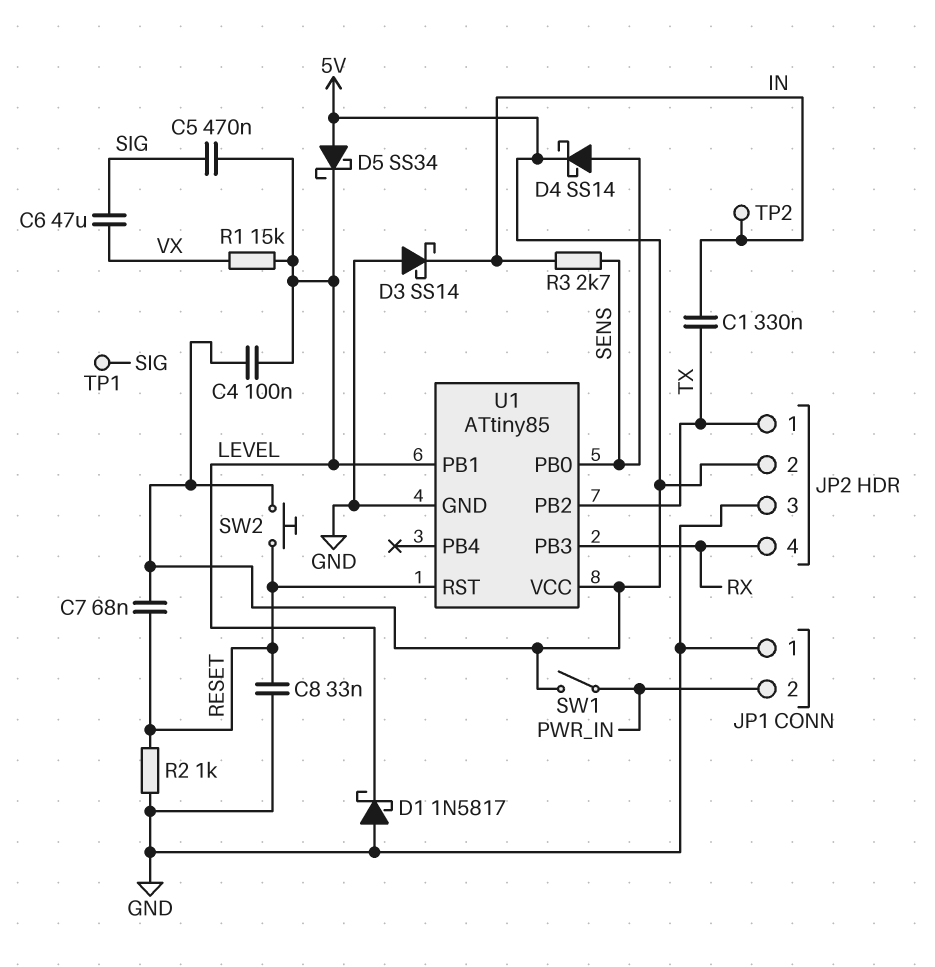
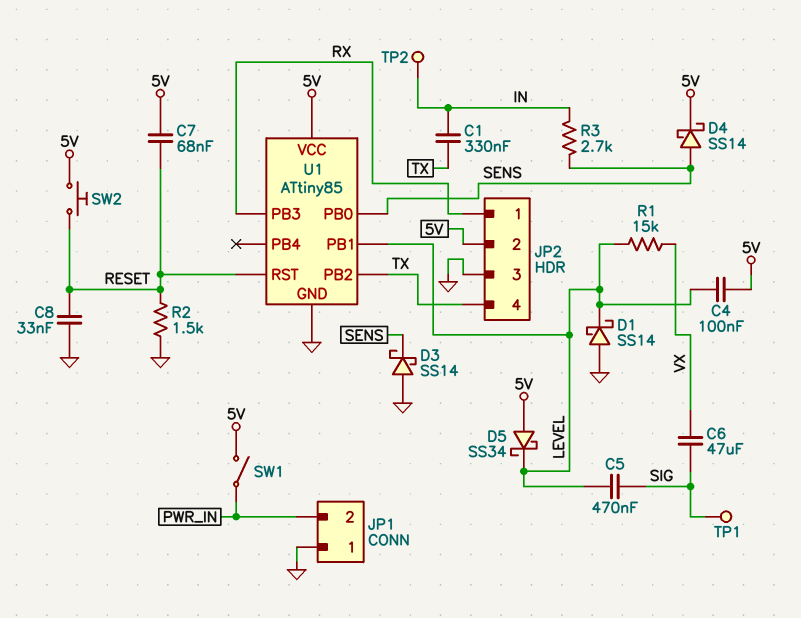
D1: schottky 1N5817 (A GND, K LEVEL) -> schottky SS14 (A GND, K LEVEL)
D3: schottky SS14 (A GND, K IN) -> schottky SS14 (A GND, K SENS)
JP2 pin 1: TX -> RX
JP2 pin 4: RX -> TX
R2: 1k (GND, RESET) -> 1.5k (GND, RESET)

